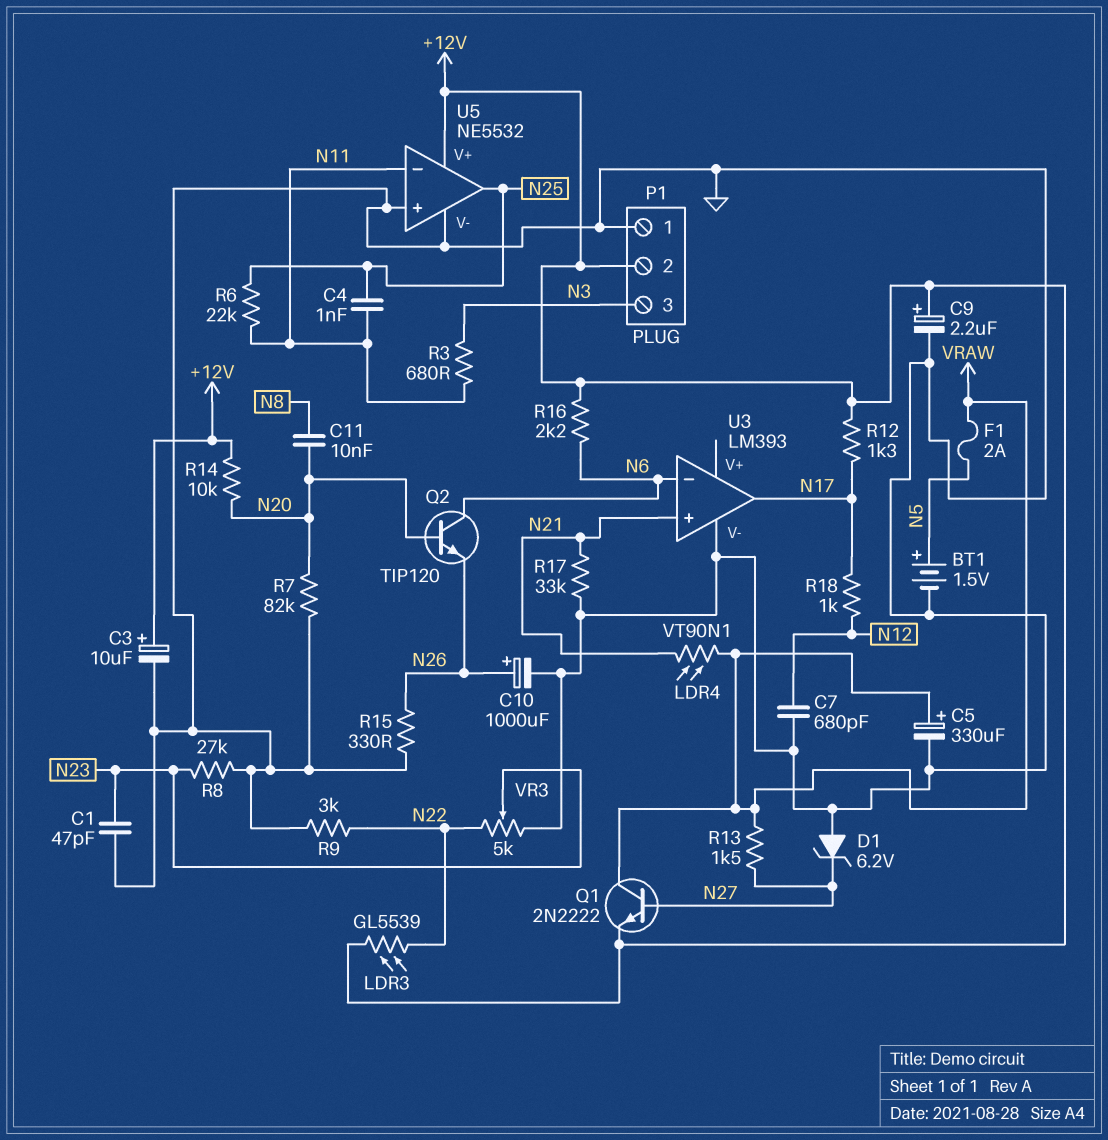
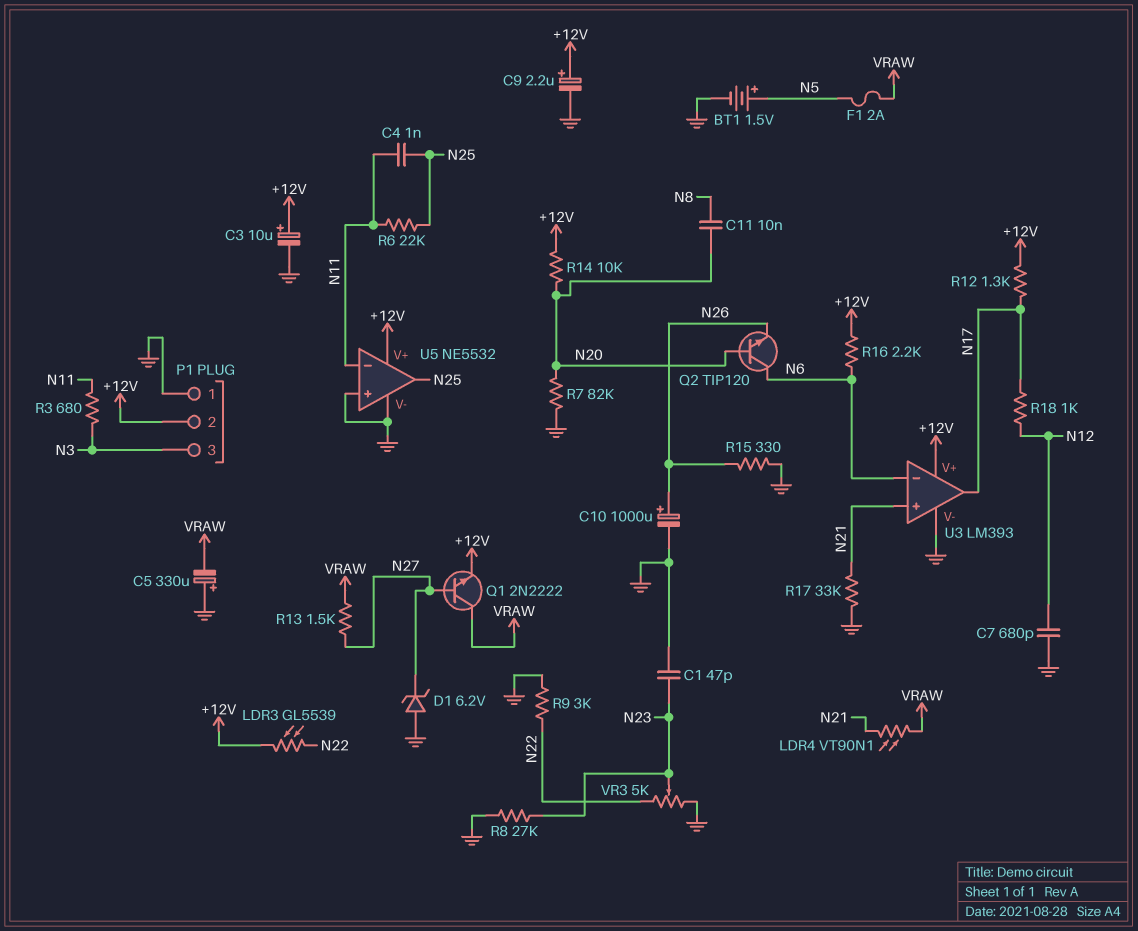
C5: 330uF (plus VRAW, minus GND) -> 330uF (plus GND, minus VRAW)
U3 pin V+: none -> +12V

